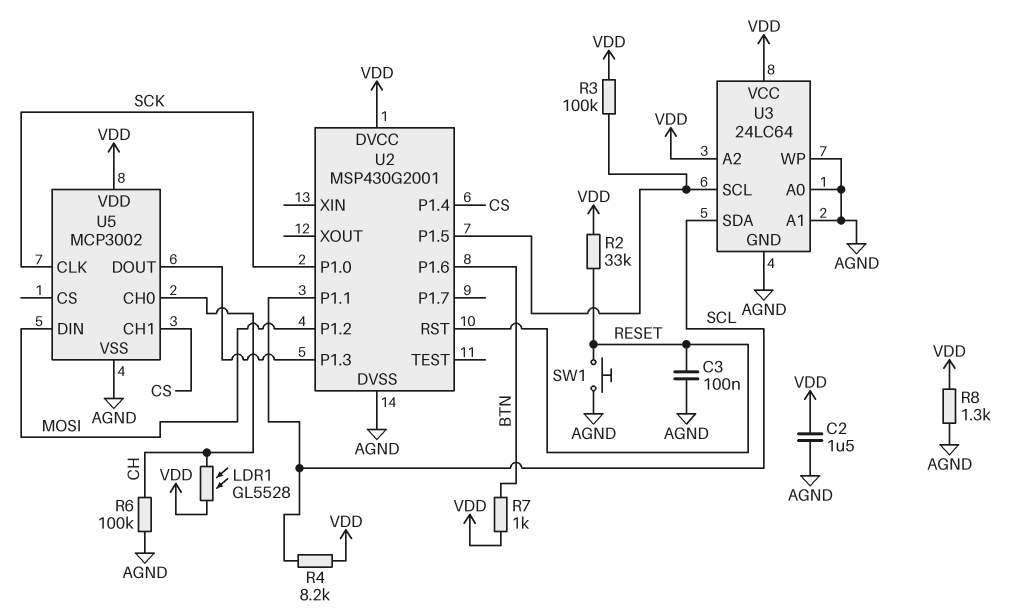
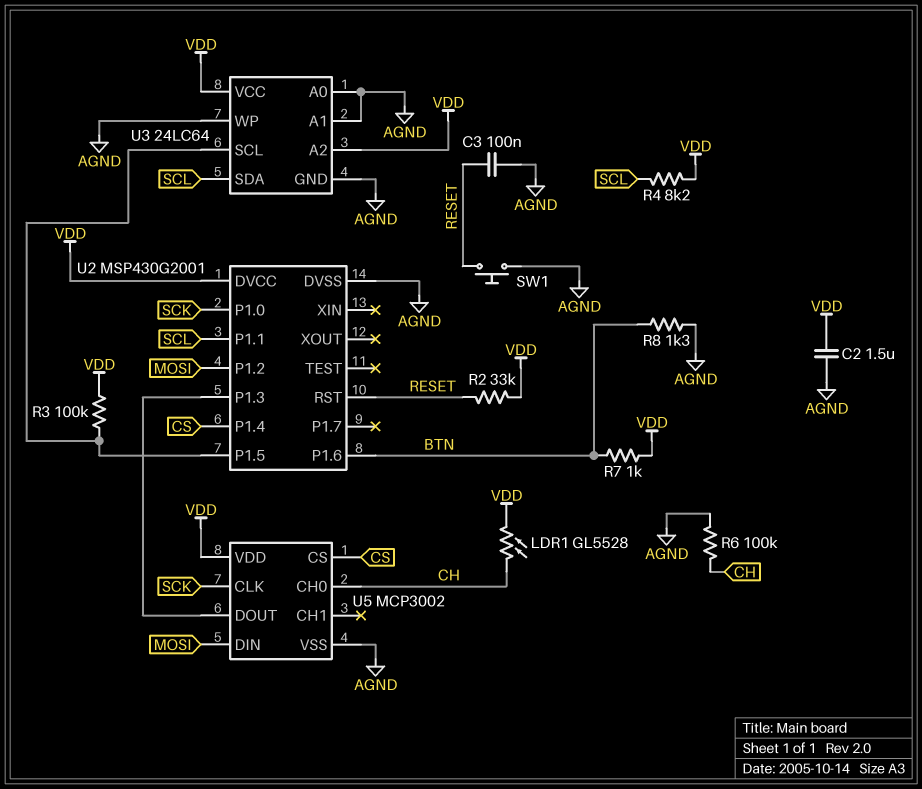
R8: 1.3k (AGND, VDD) -> 1.3k (AGND, BTN)
U5 pin CH1: CS -> none
U5 pin CS: none -> CS

